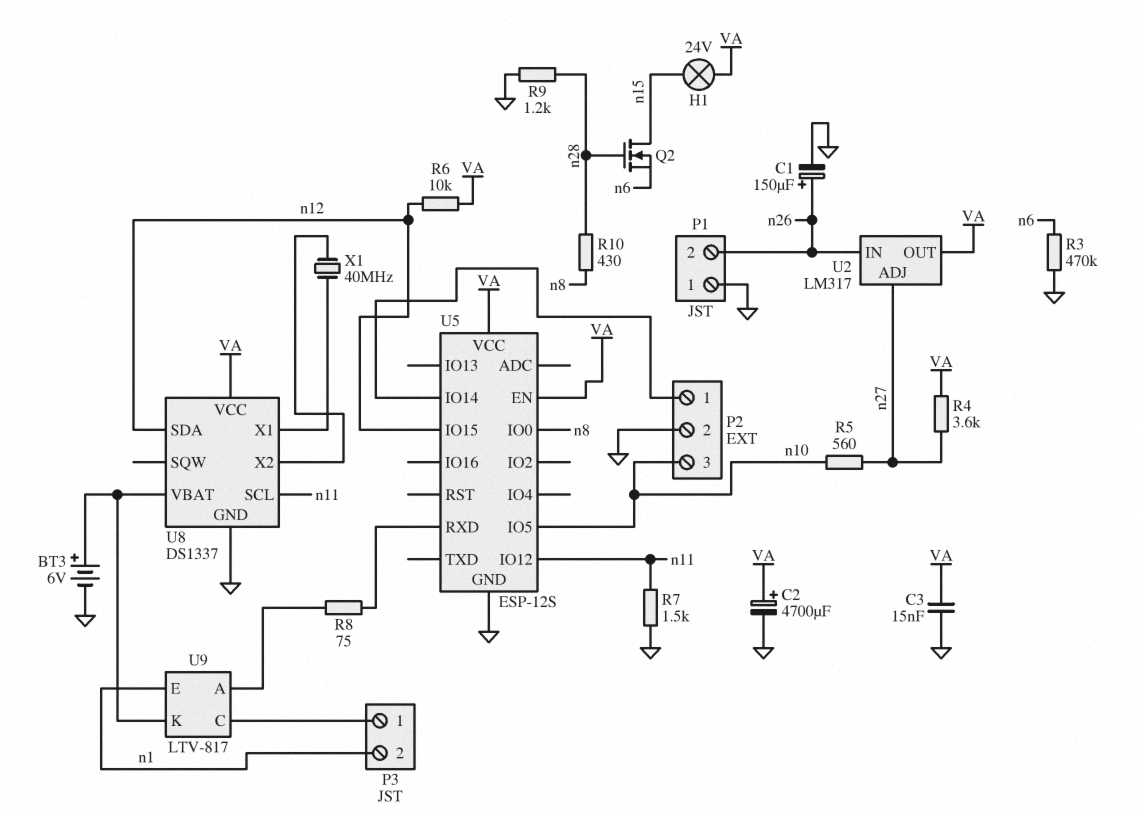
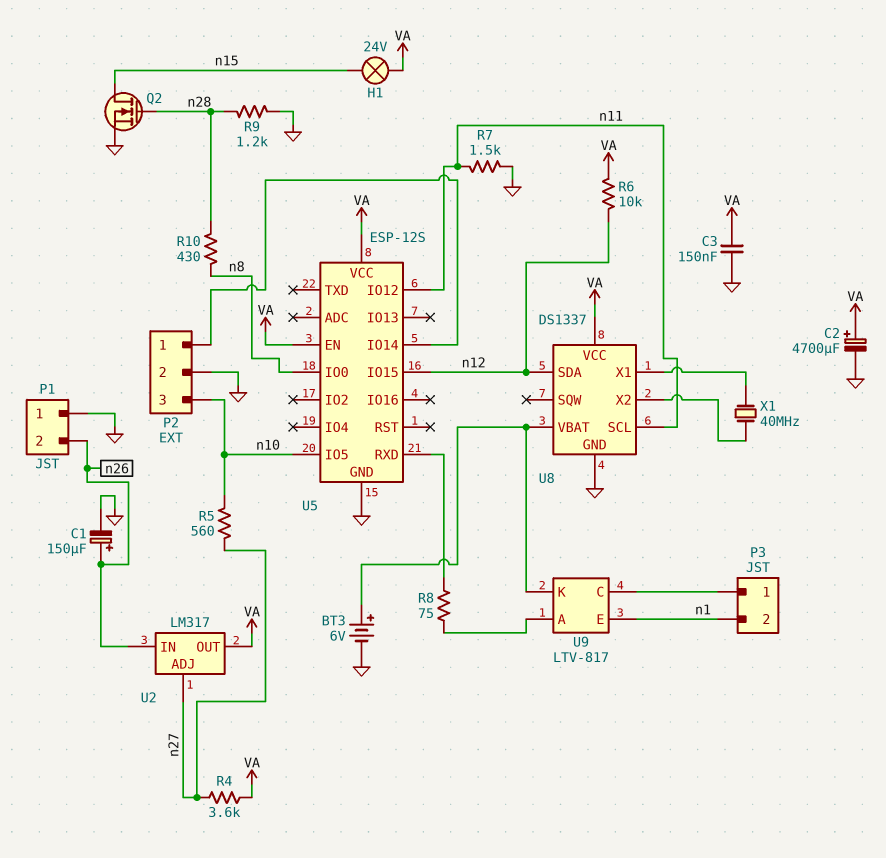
C3: 15nF (GND, VA) -> 150nF (GND, VA)
Q2: NMOS (G n28, D n15, S n6) -> NMOS (G n28, D n15, S GND)
R3: 470k (GND, n6) -> none

